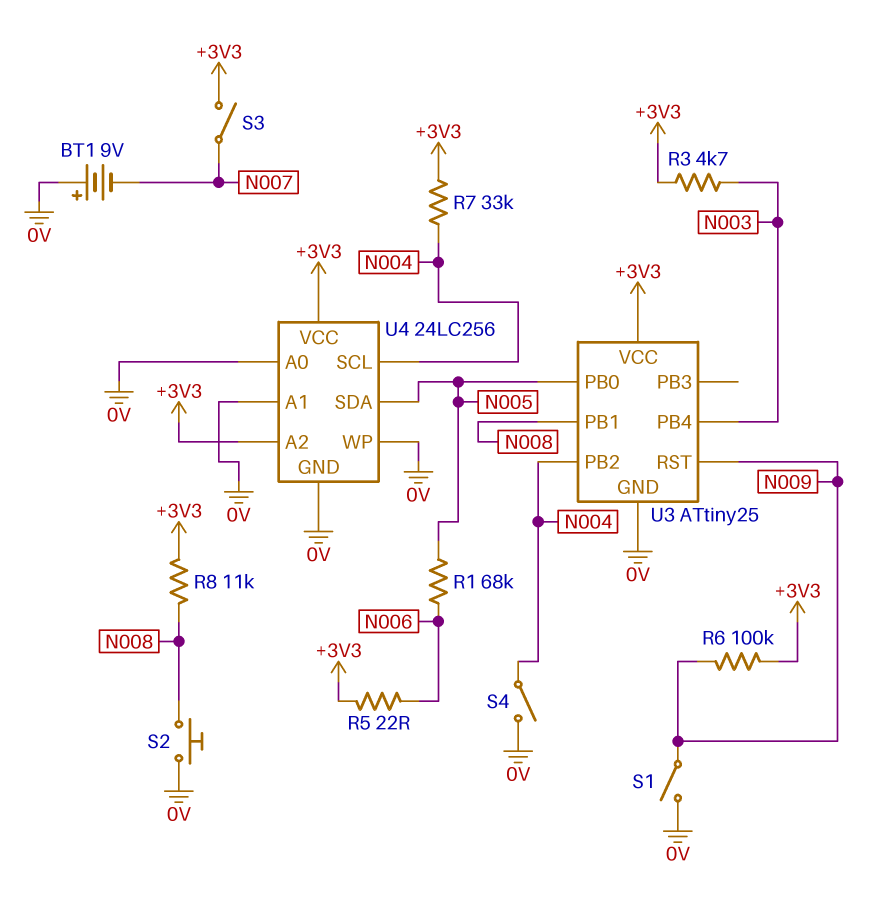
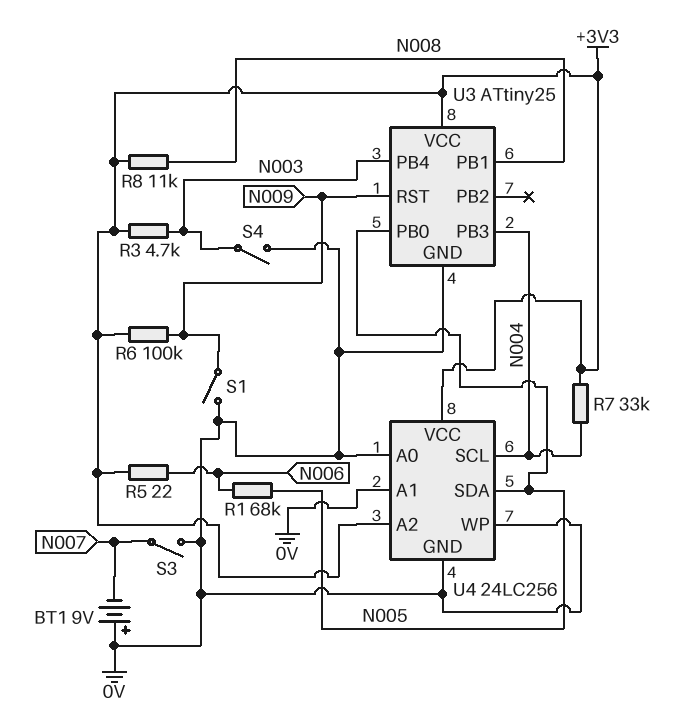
S2: button (0V, N008) -> none
S3: switch (+3V3, N007) -> switch (0V, N007)
S4: switch (0V, N004) -> switch (0V, N003)
U3 pin PB2: N004 -> none
U3 pin PB3: none -> N004

